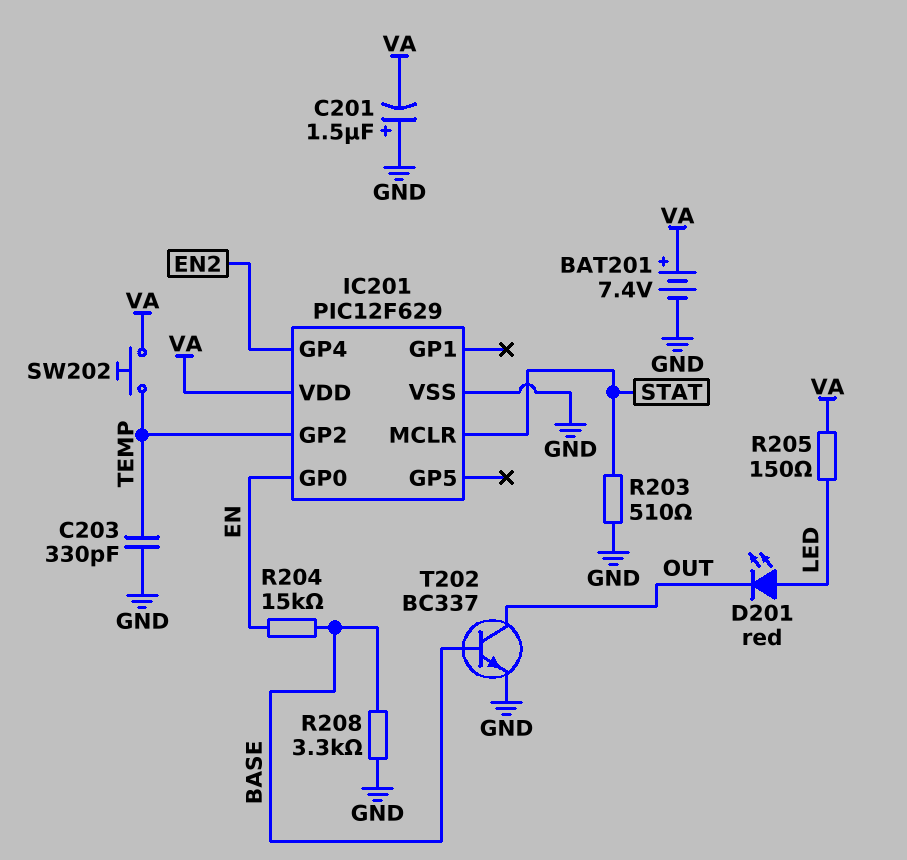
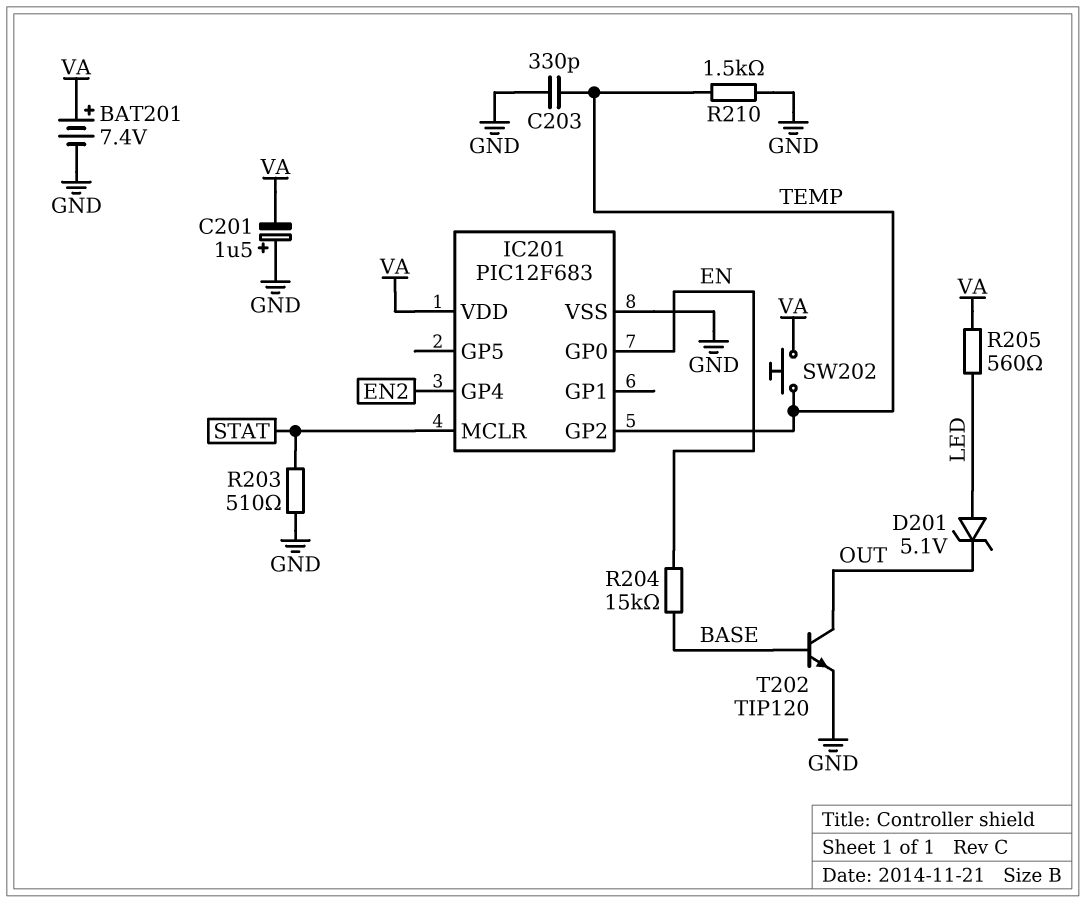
D201: LED red (A LED, K OUT) -> zener 5.1V (A LED, K OUT)
IC201: PIC12F629 -> PIC12F683
R205: 150 (LED, VA) -> 560 (LED, VA)
R208: 3.3k (BASE, GND) -> none
R210: none -> 1.5k (GND, TEMP)
T202: NPN BC337 (B BASE, C OUT, E GND) -> NPN TIP120 (B BASE, C OUT, E GND)

